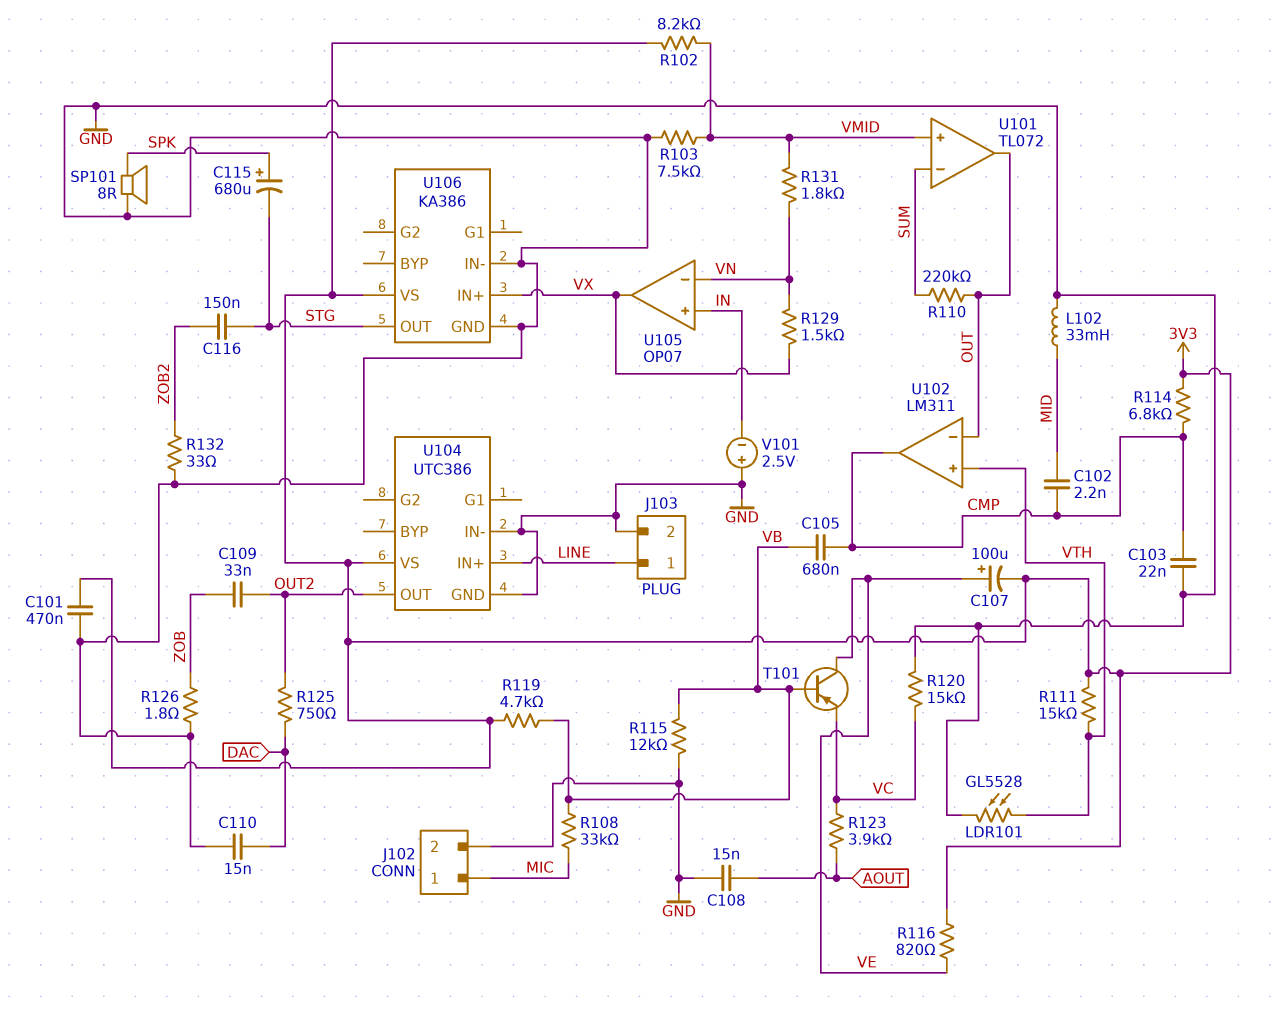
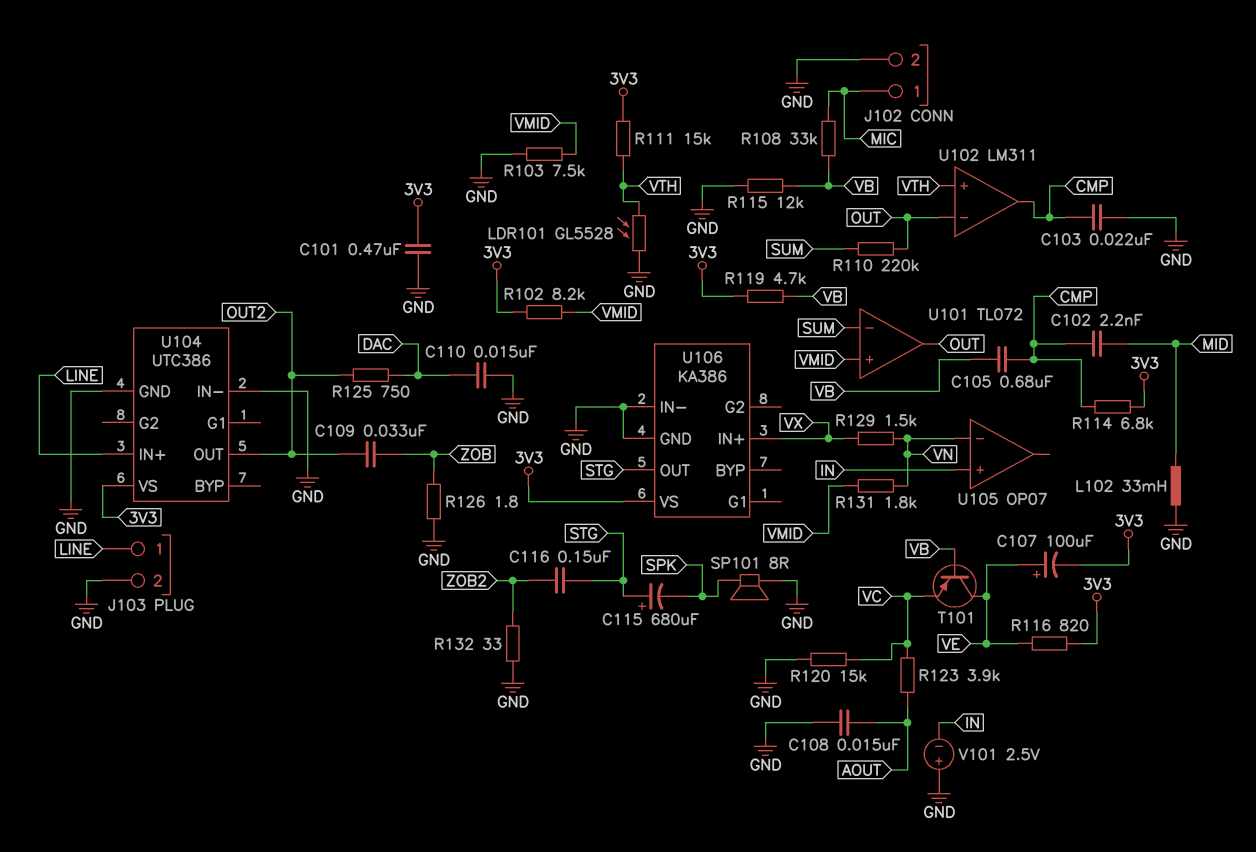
C115: 680uF (plus SPK, minus STG) -> 680uF (plus STG, minus SPK)
U105 pin out: VX -> none

